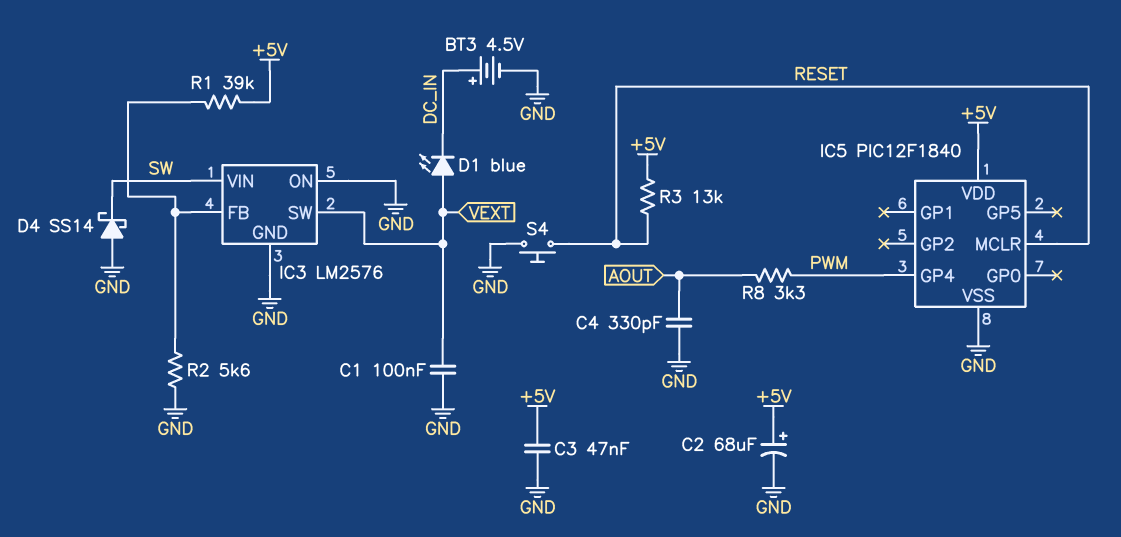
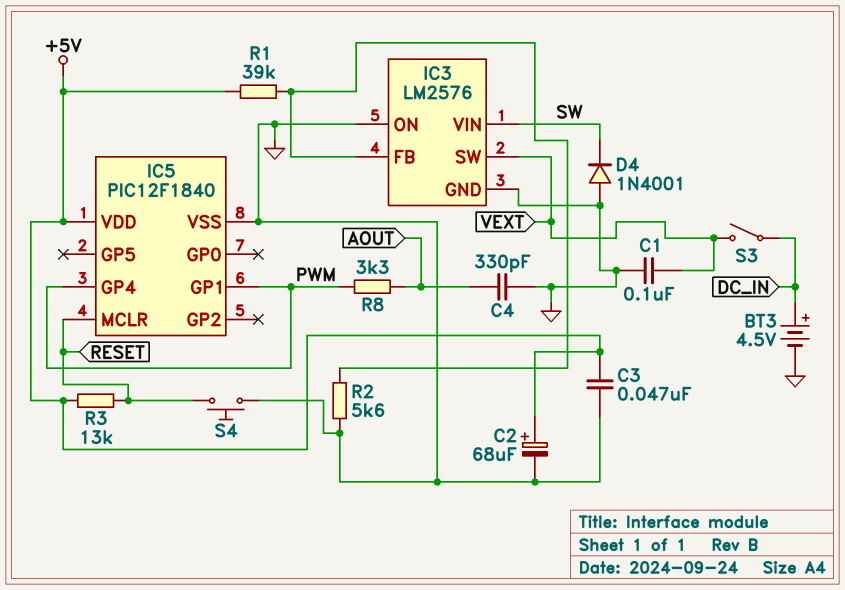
D1: LED blue (A VEXT, K DC_IN) -> none
D4: schottky SS14 (A GND, K SW) -> diode 1N4001 (A GND, K SW)
IC5 pin GP1: none -> PWM
S3: none -> switch (DC_IN, VEXT)

